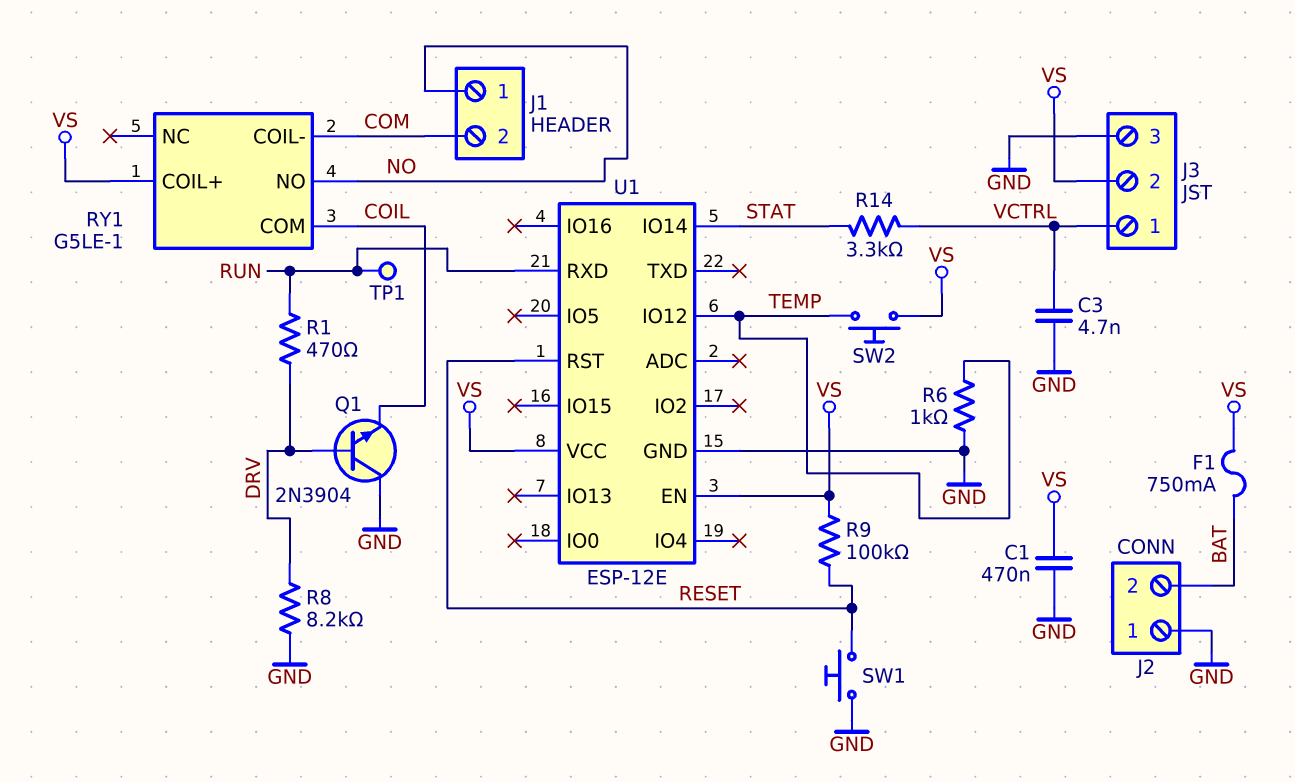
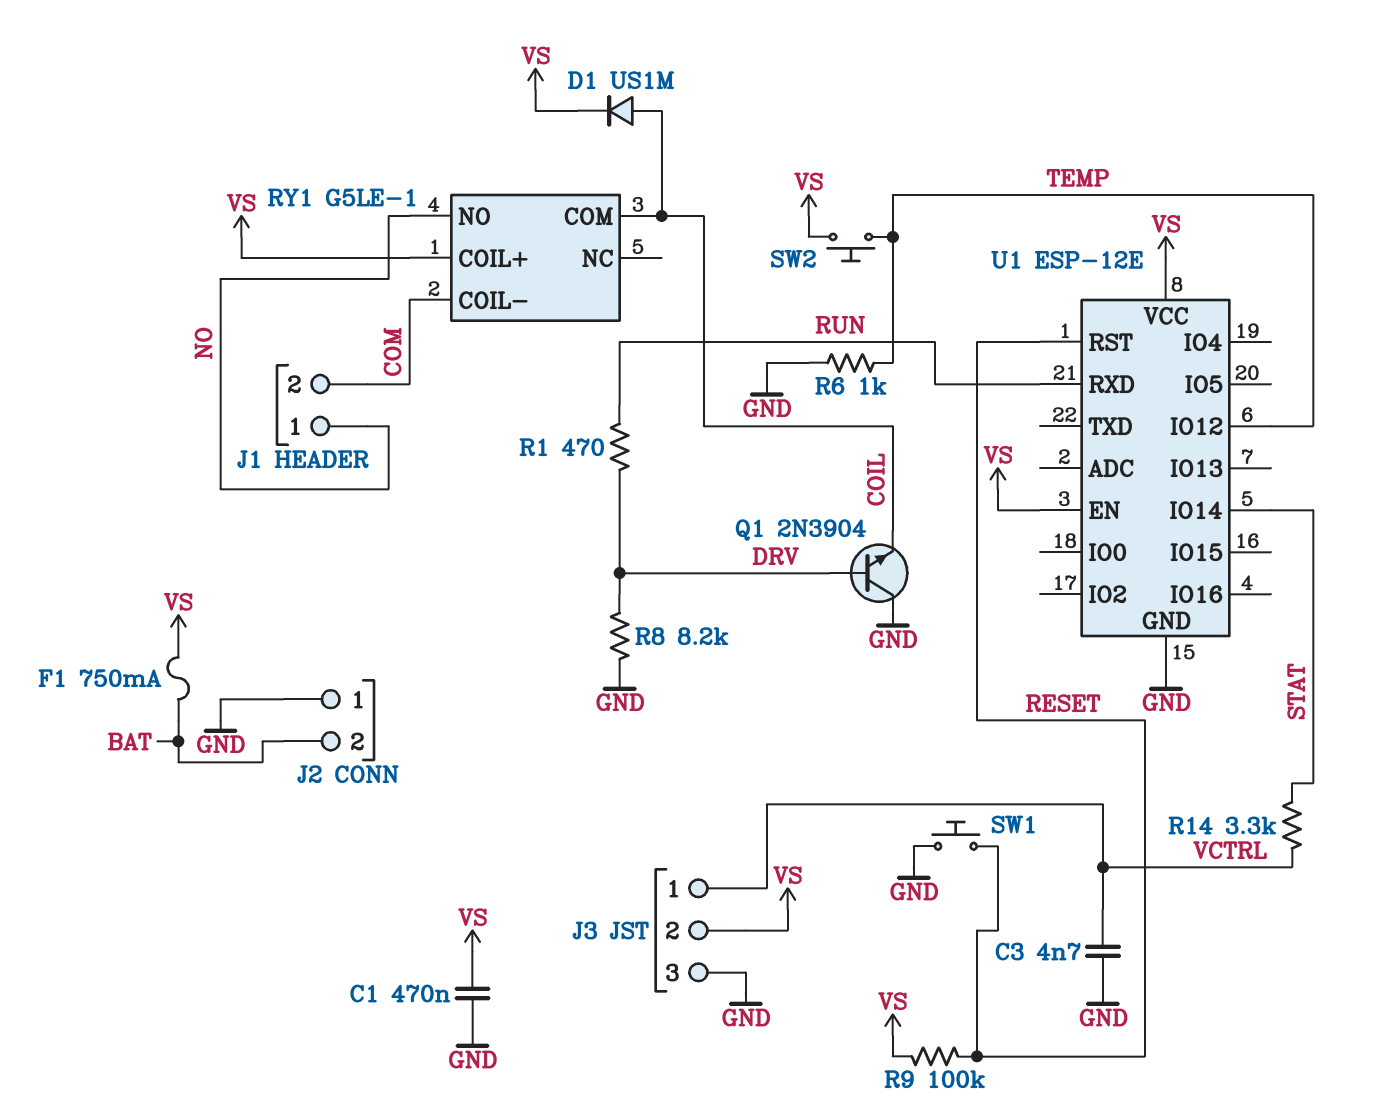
D1: none -> diode US1M (A COIL, K VS)
TP1: test point (RUN) -> none

